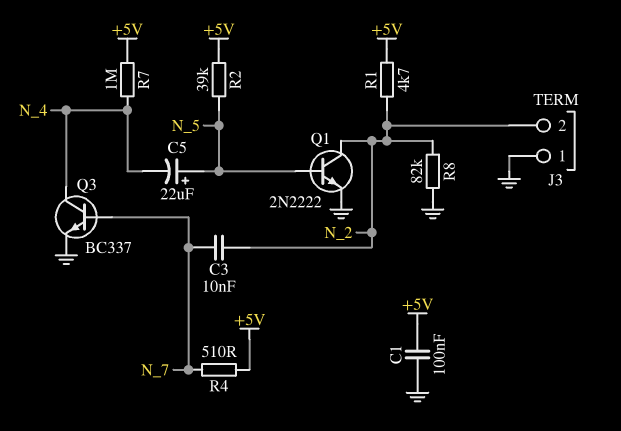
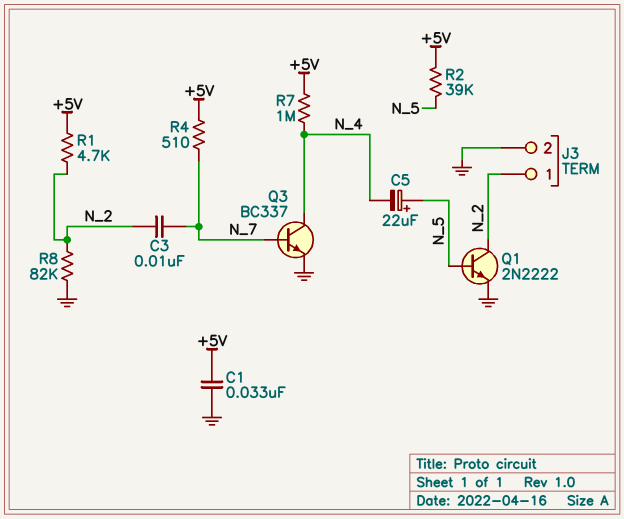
C1: 100nF (+5V, GND) -> 33nF (+5V, GND)
J3 pin 1: GND -> N_2
J3 pin 2: N_2 -> GND

